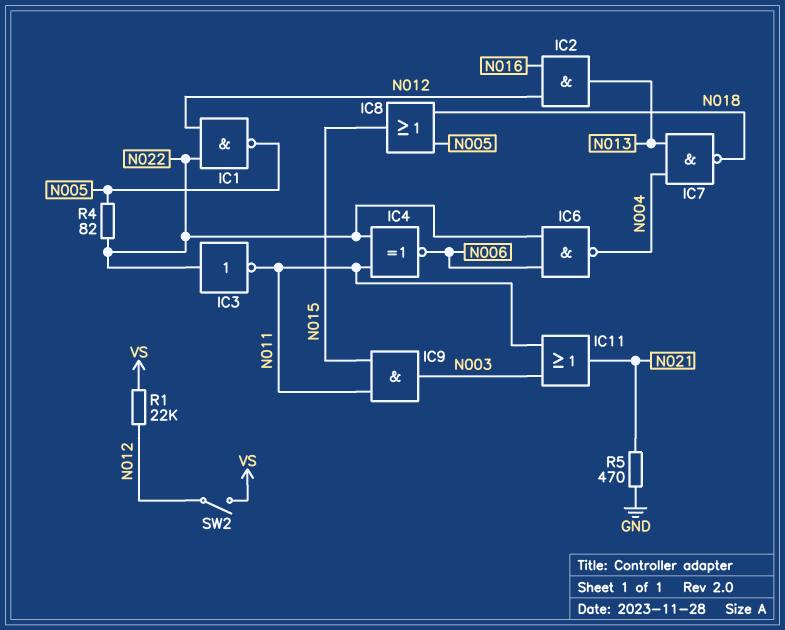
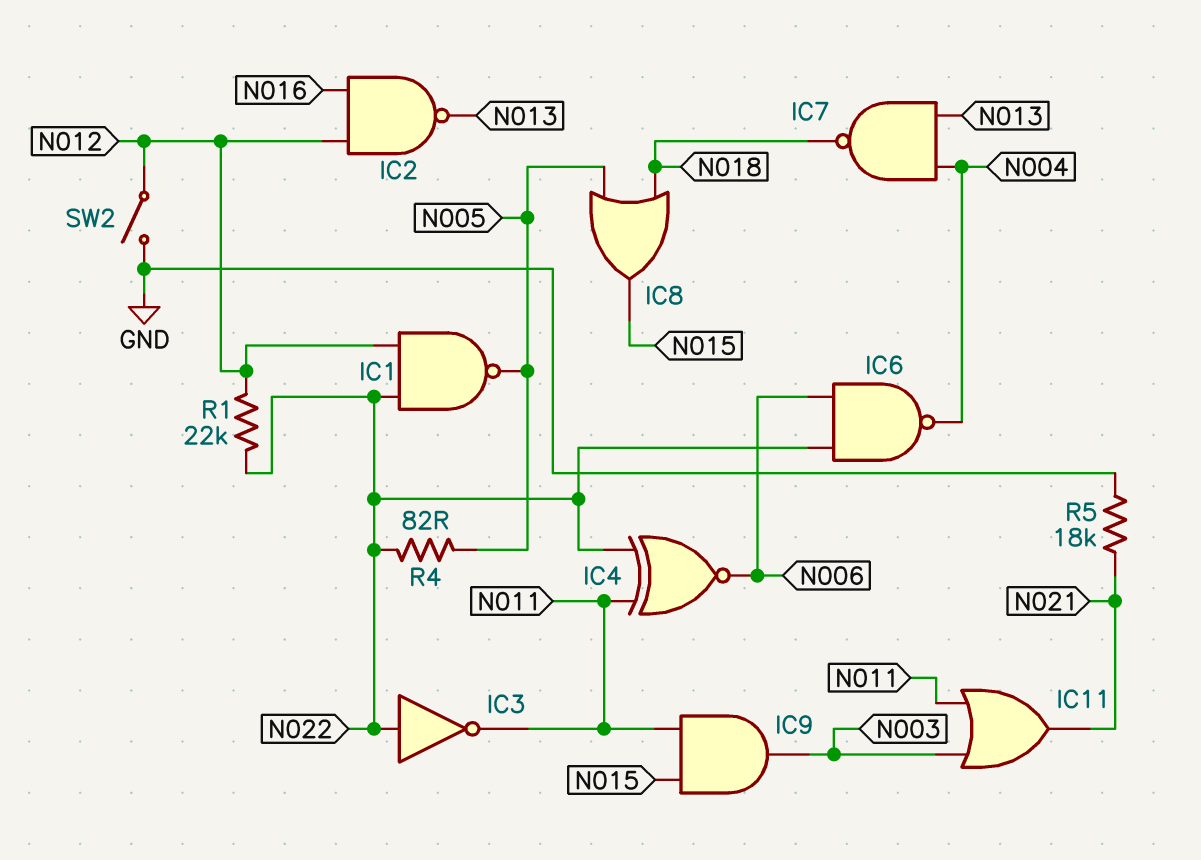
IC2: AND (in N012, in N016, out N013) -> NAND (in N012, in N016, out N013)
R1: 22k (N012, VS) -> 22k (N012, N022)
R5: 470 (GND, N021) -> 18k (GND, N021)
SW2: switch (N012, VS) -> switch (GND, N012)

